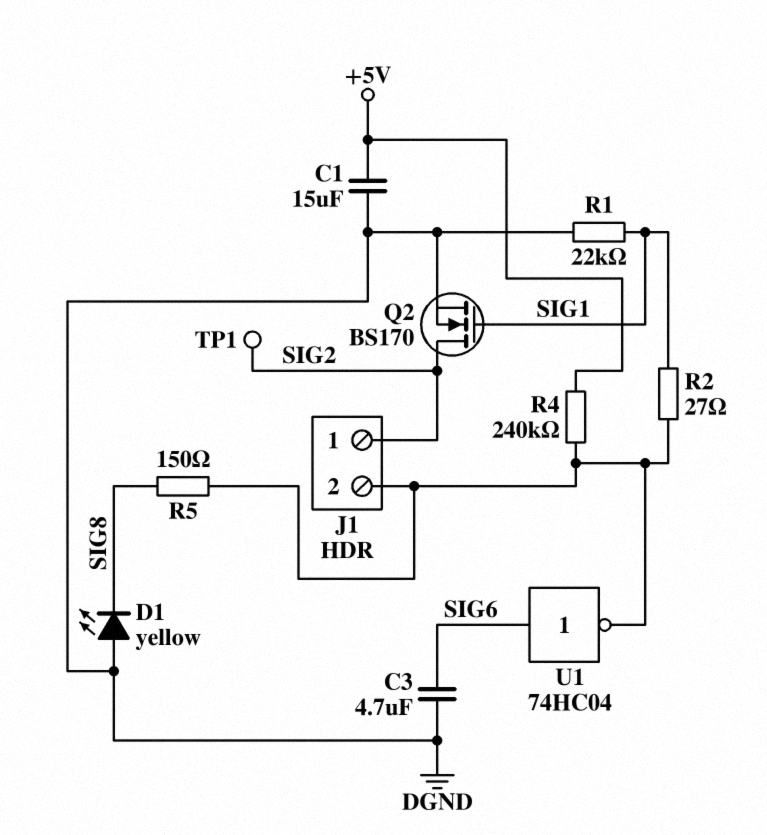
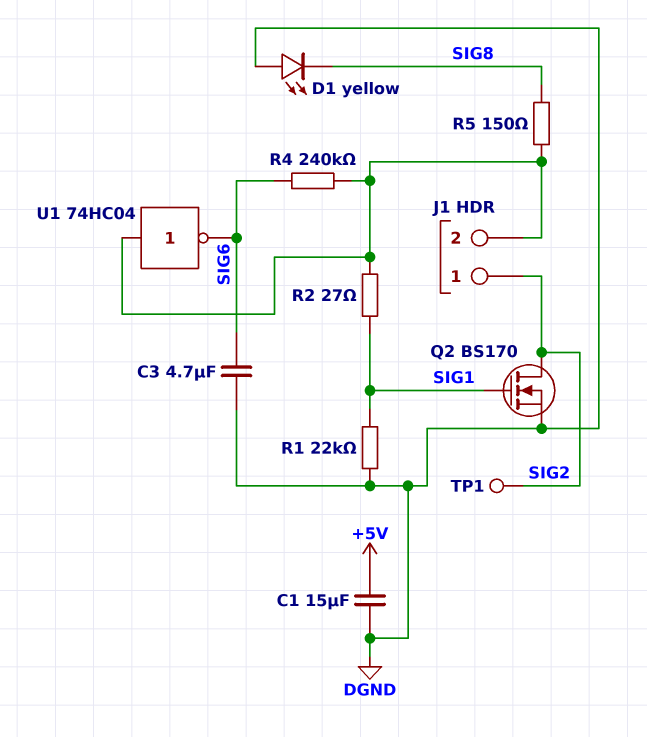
R4: 240k (+5V, J1/2) -> 240k (J1/2, SIG6)
U1: NOT 74HC04 (in SIG6, out J1/2) -> NOT 74HC04 (in J1/2, out SIG6)

